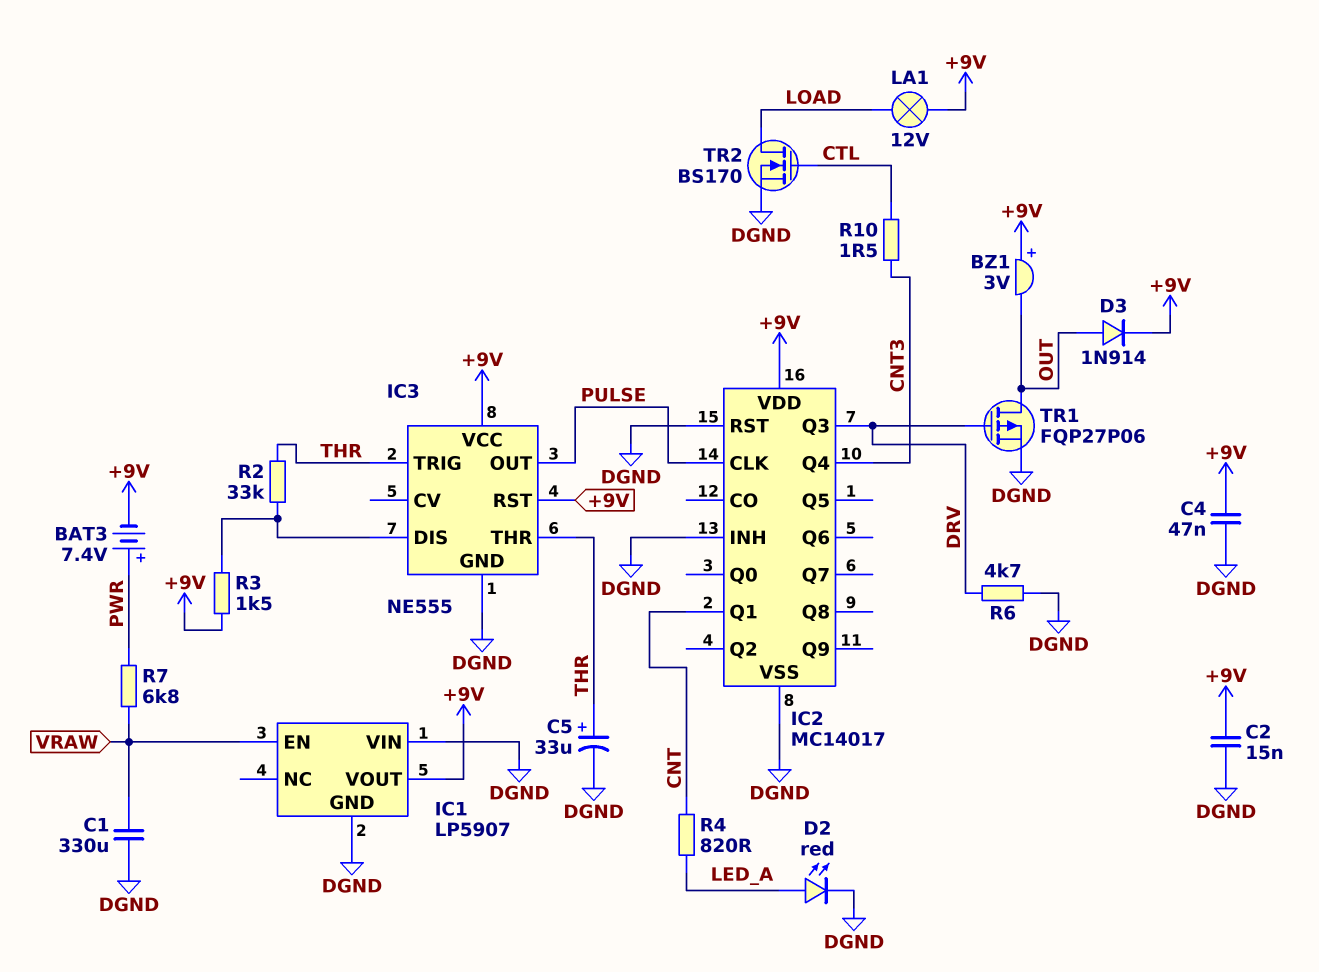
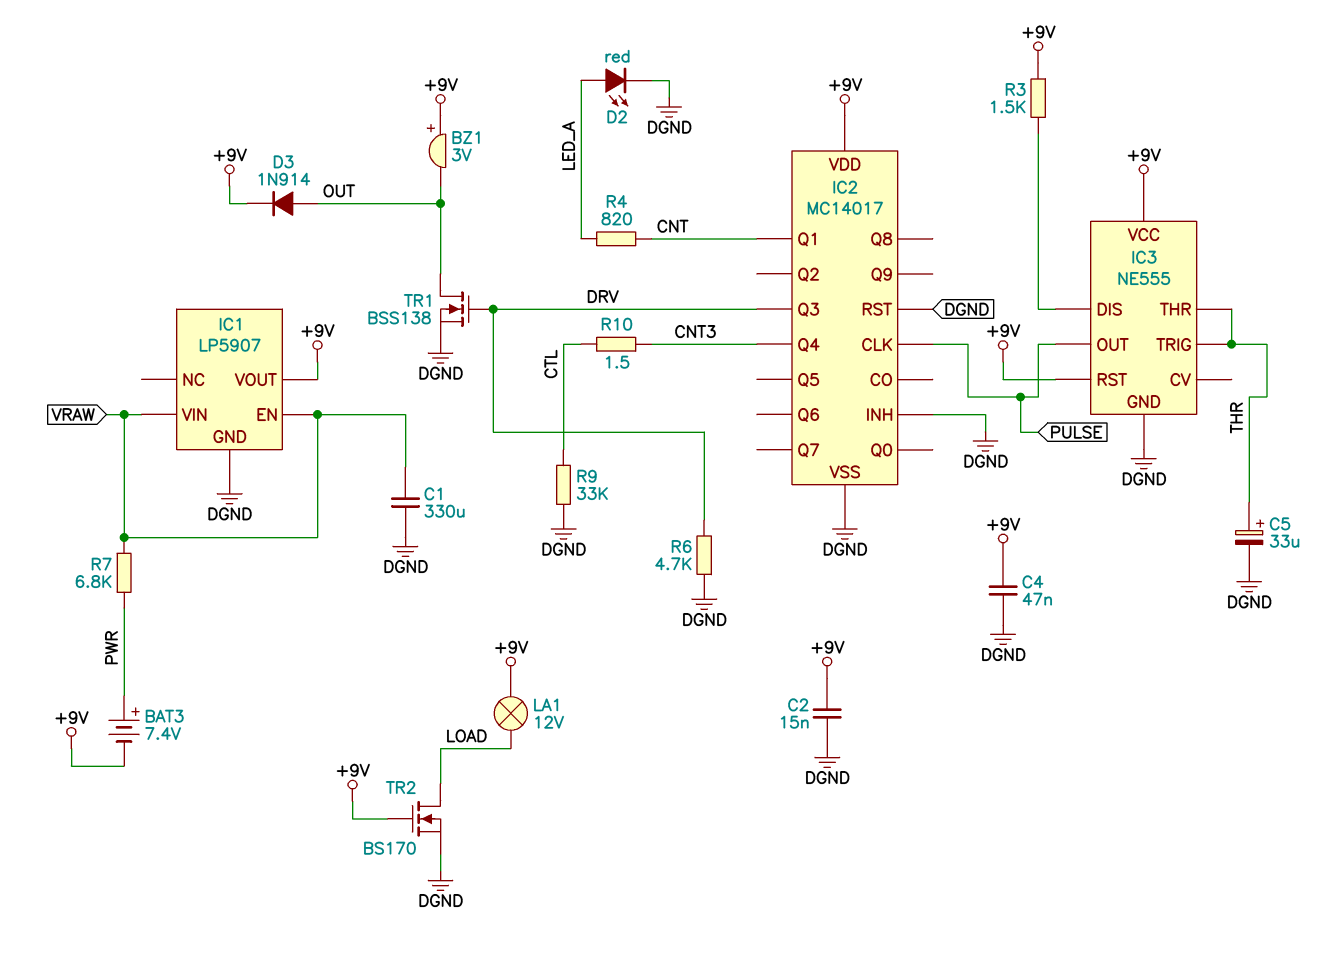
IC1 pin VIN: DGND -> VRAW
R2: 33k (IC3/DIS, THR) -> none
R9: none -> 33k (CTL, DGND)
TR1: PMOS FQP27P06 (G DRV, D OUT, S DGND) -> NMOS BSS138 (G DRV, D OUT, S DGND)
TR2: NMOS BS170 (G CTL, D LOAD, S DGND) -> NMOS BS170 (G +9V, D LOAD, S DGND)

